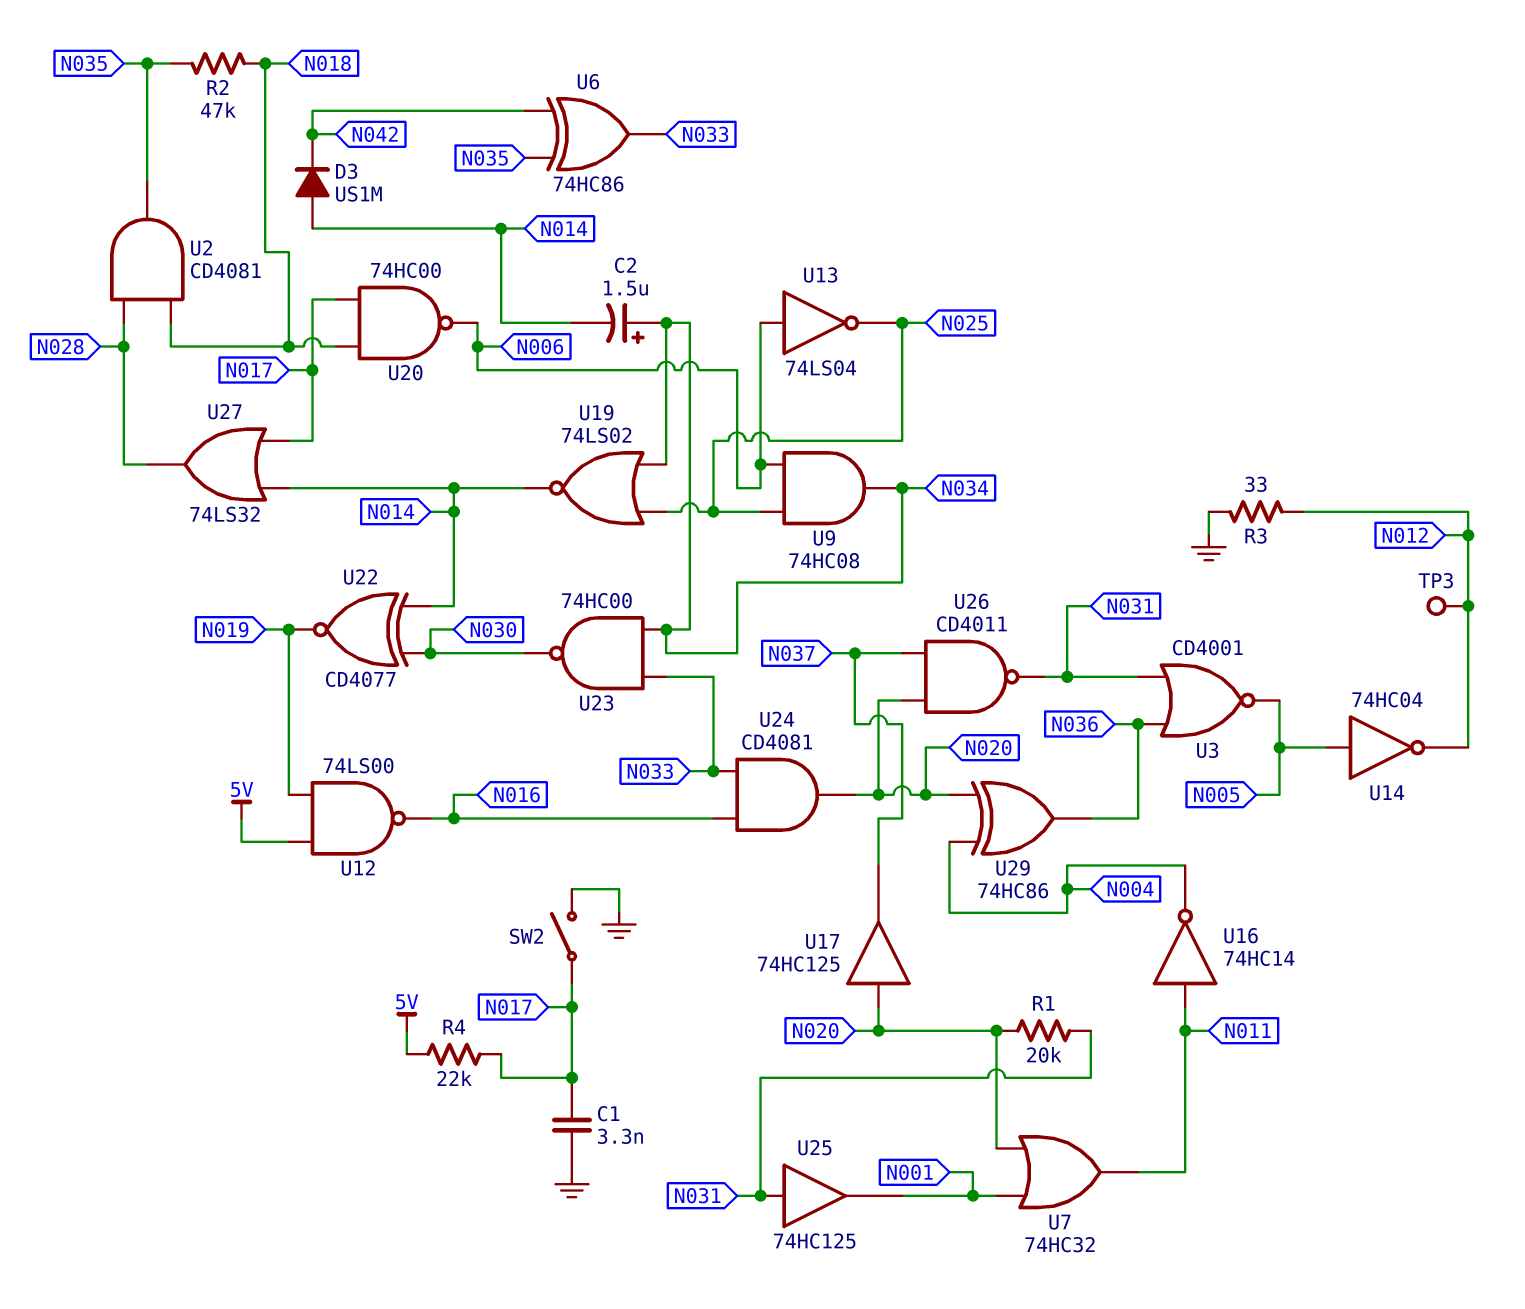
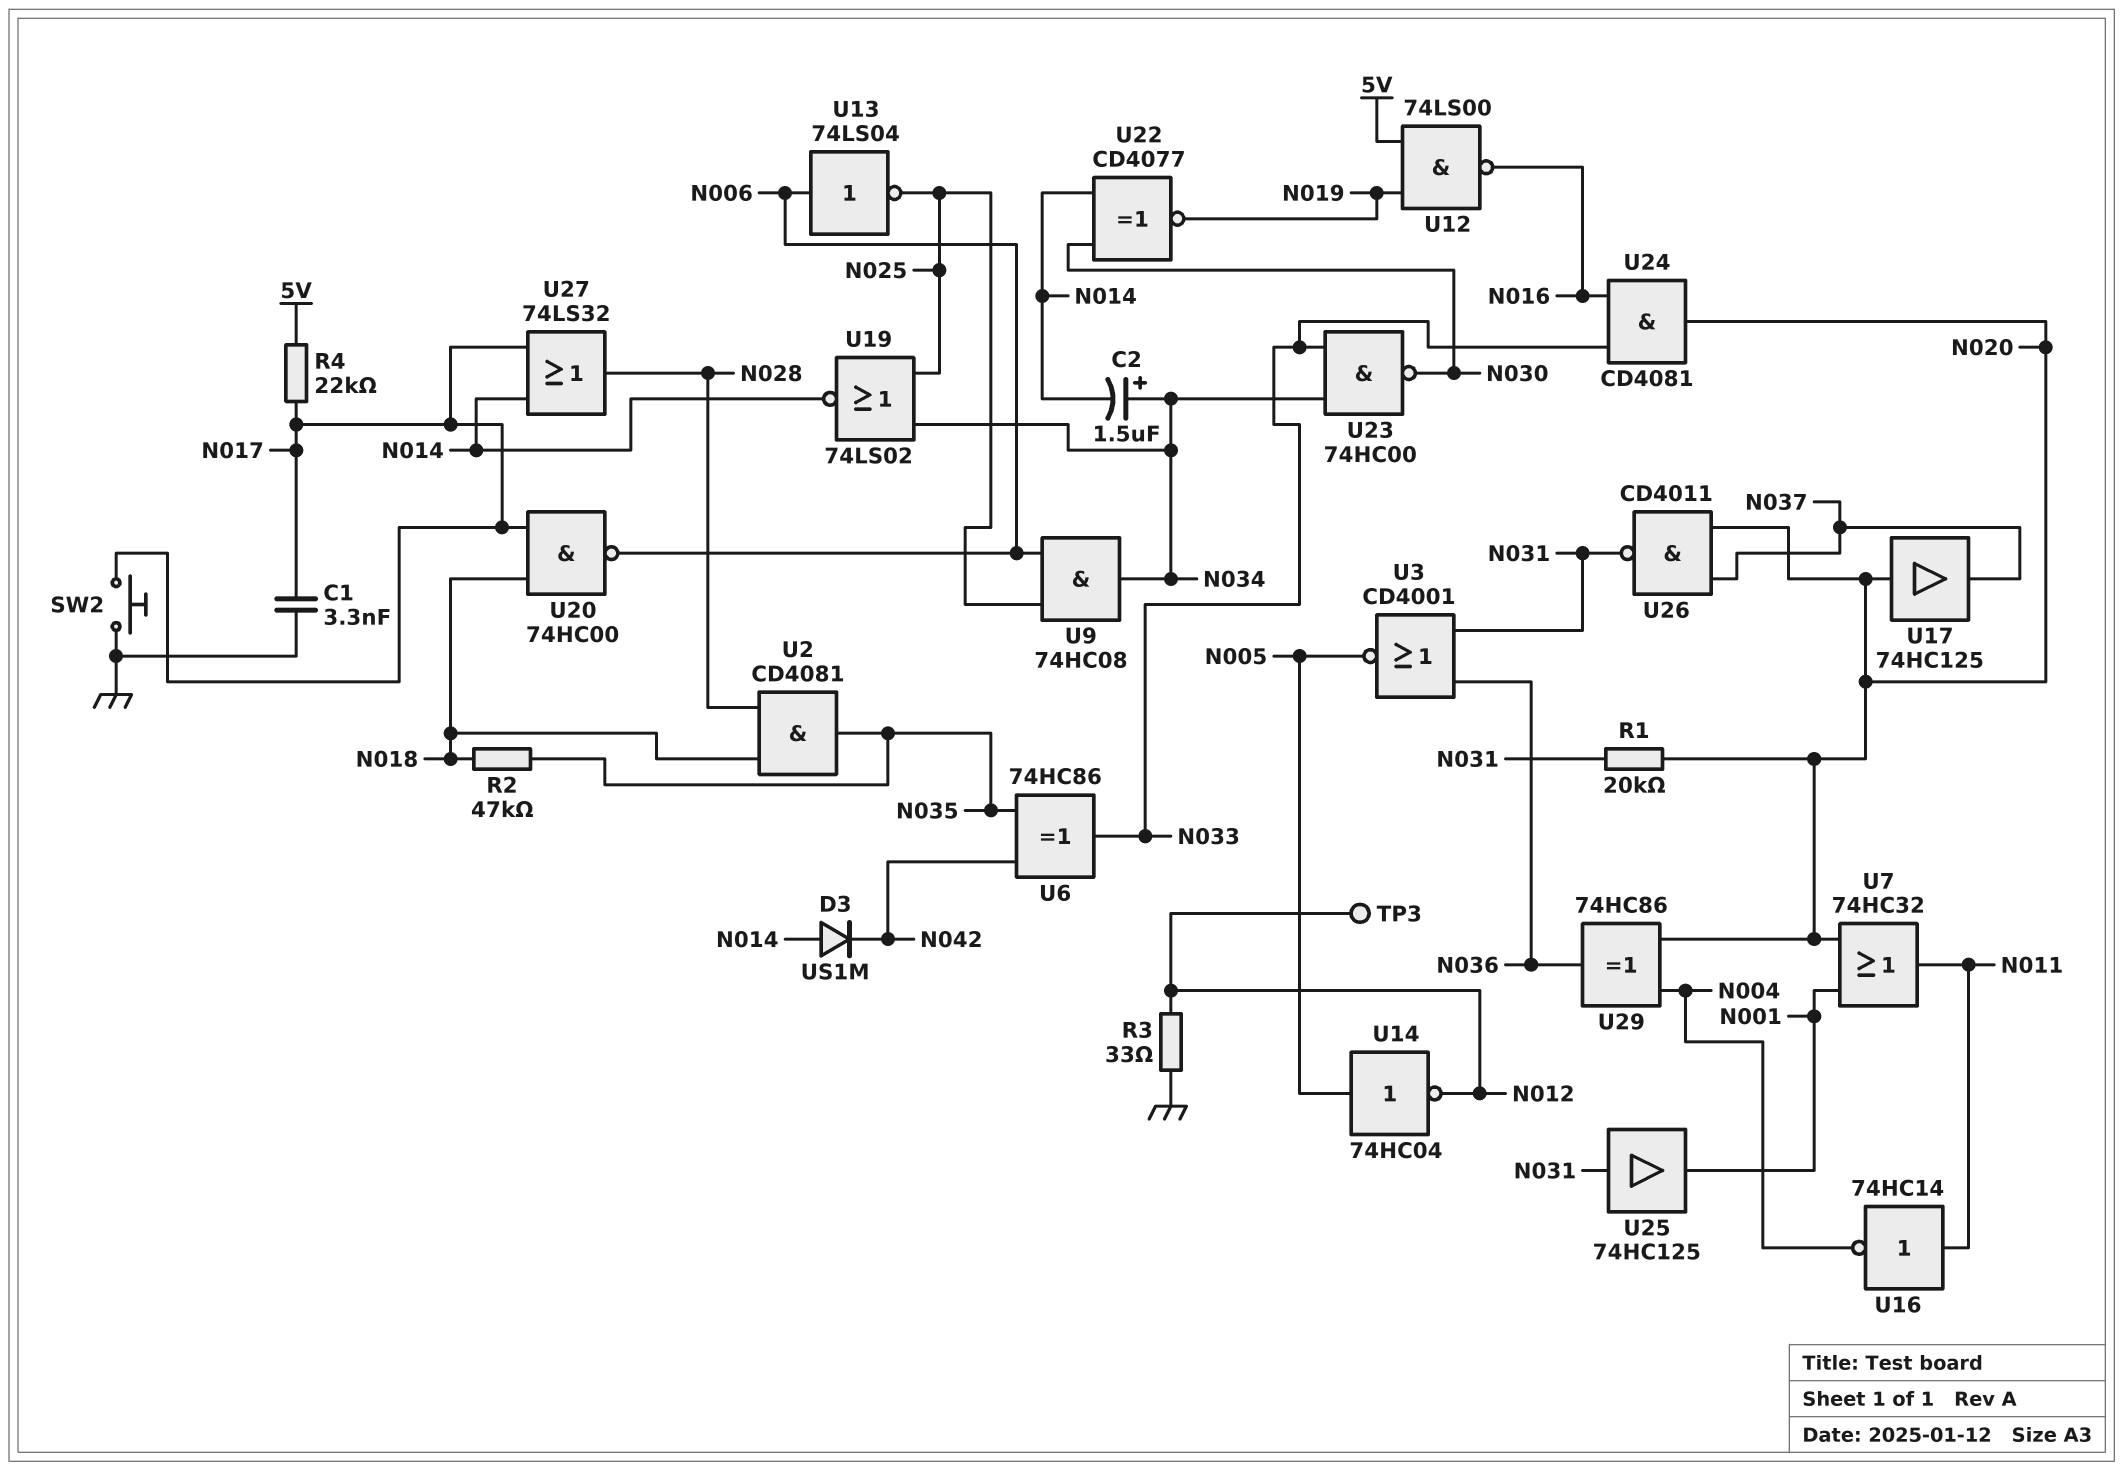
SW2: switch (GND, N017) -> button (GND, N017)

